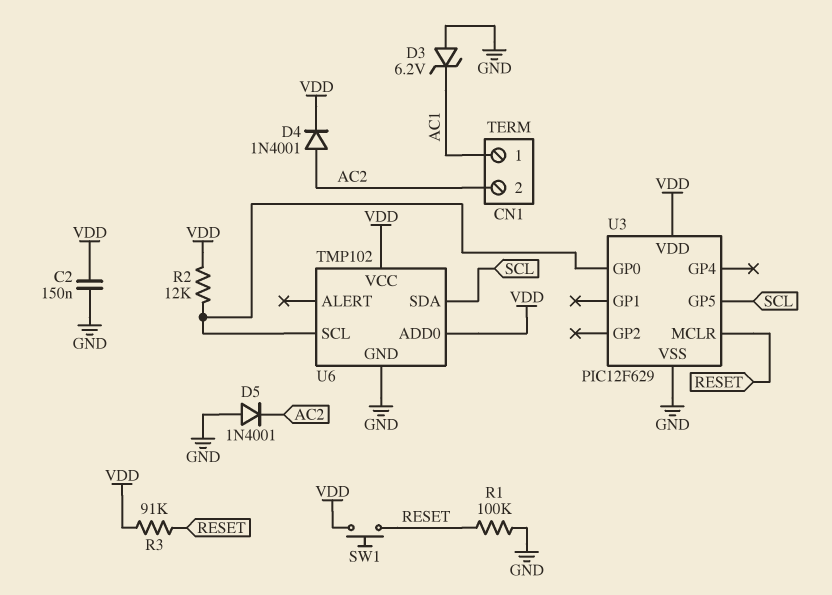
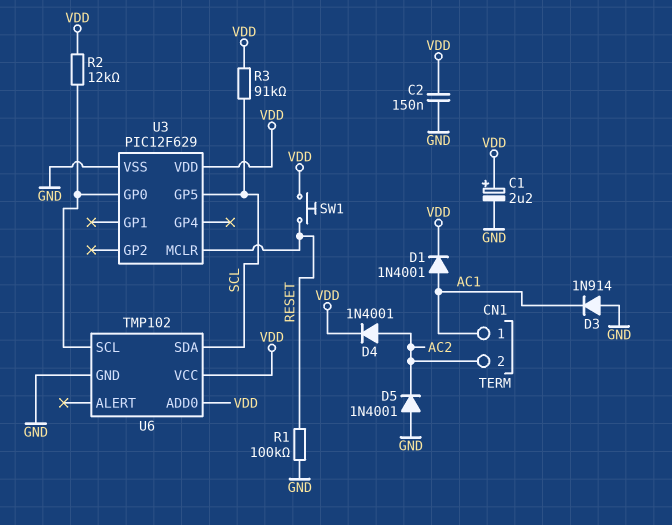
C1: none -> 2.2uF (plus VDD, minus GND)
D1: none -> diode 1N4001 (A AC1, K VDD)
D3: zener 6.2V (A GND, K AC1) -> diode 1N914 (A GND, K AC1)
R3: 91k (RESET, VDD) -> 91k (SCL, VDD)

